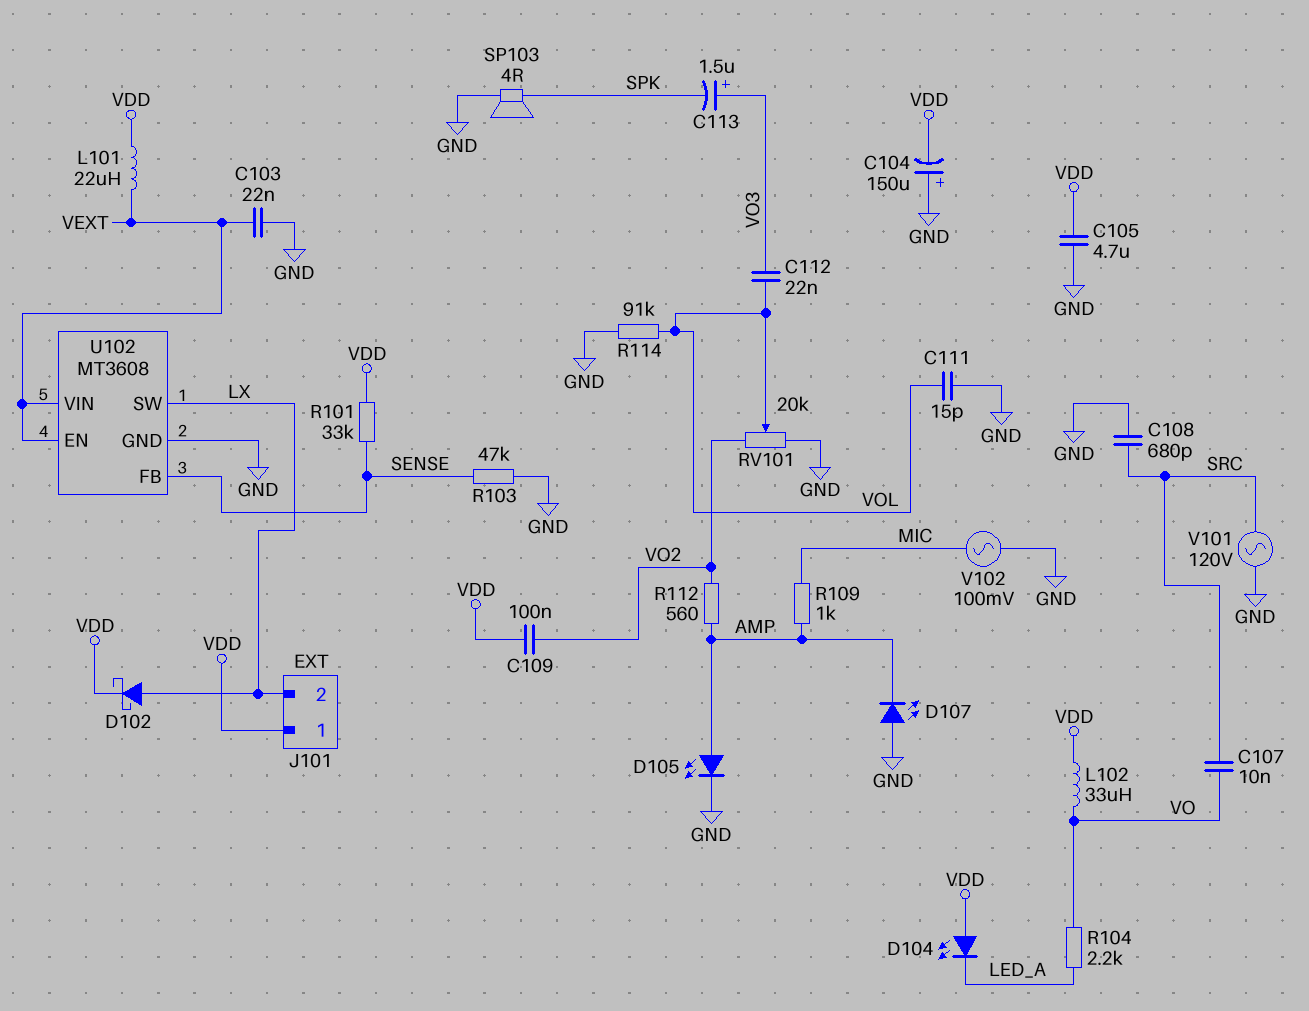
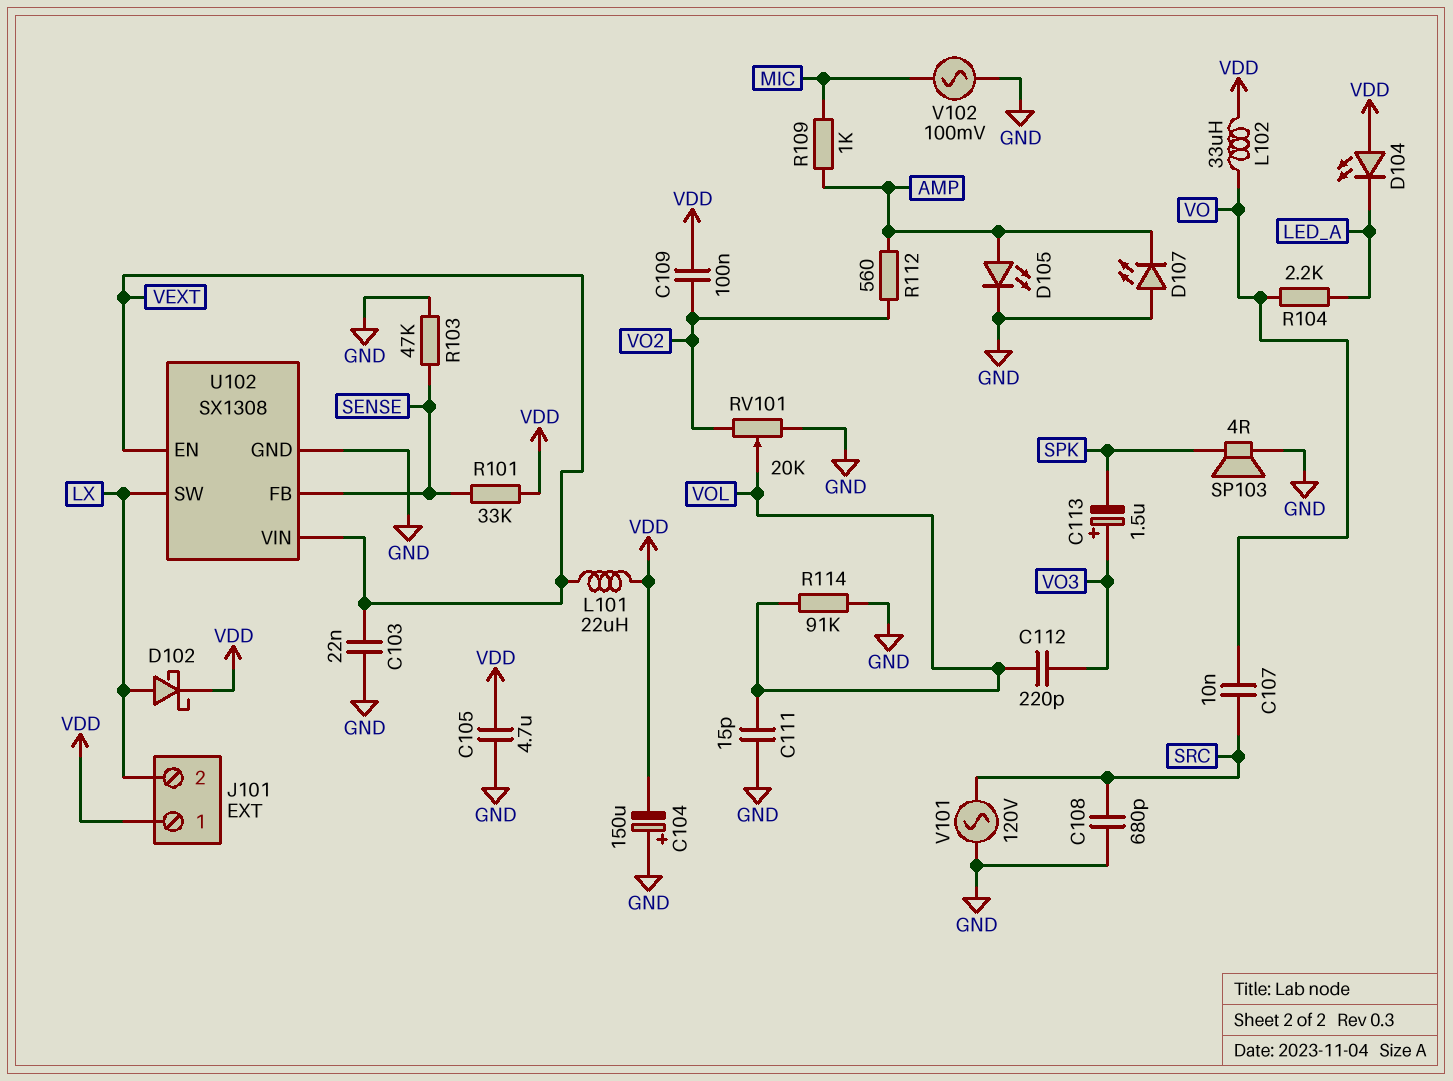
C112: 22nF (VO3, VOL) -> 220pF (VO3, VOL)
U102: MT3608 -> SX1308

